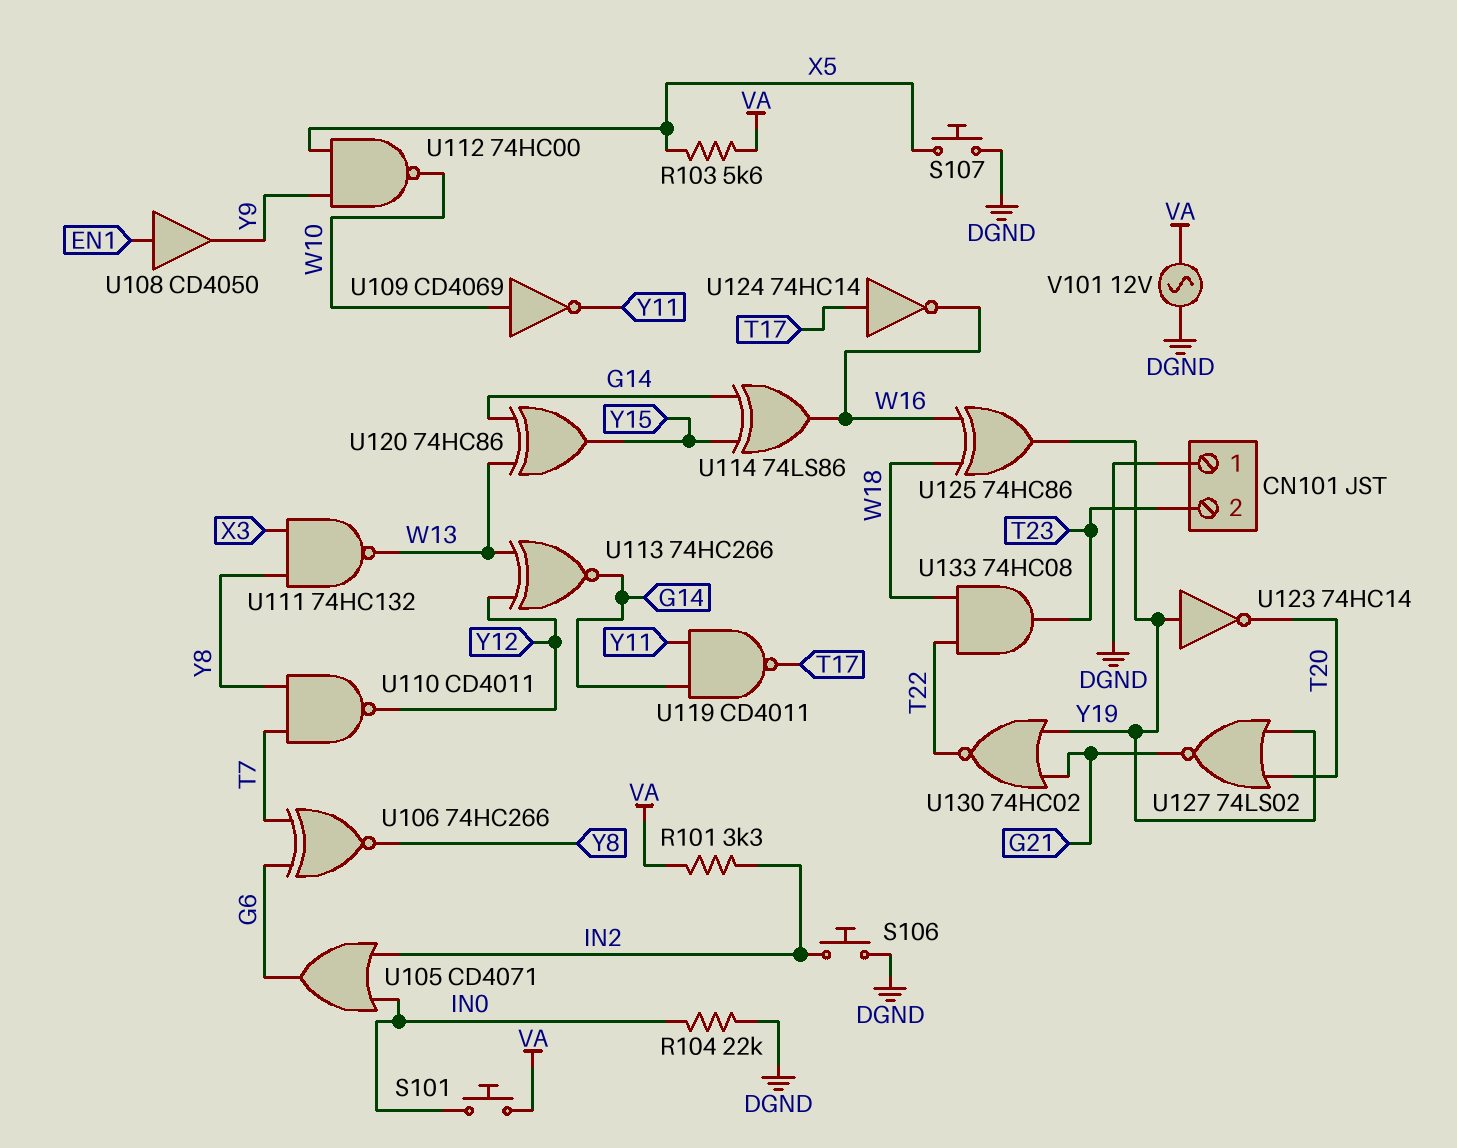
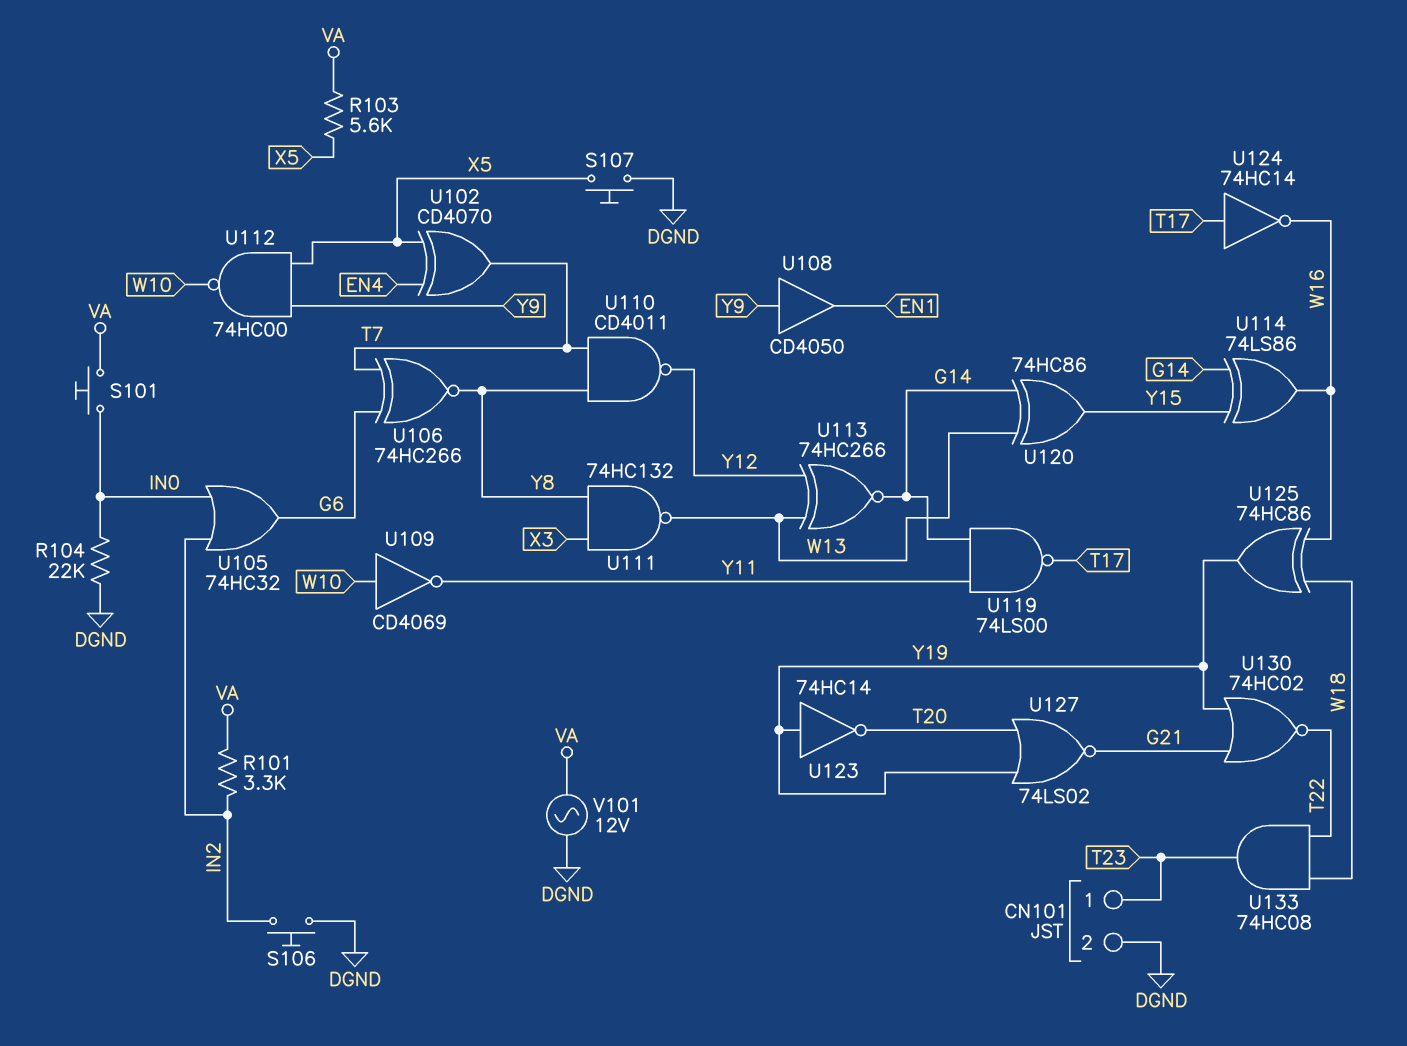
CN101 pin 1: DGND -> T23
CN101 pin 2: T23 -> DGND
U102: none -> XOR CD4070 (in EN4, in X5, out T7)
U105: OR CD4071 (in IN0, in IN2, out G6) -> OR 74HC32 (in IN0, in IN2, out G6)
U108: buffer CD4050 (in EN1, out Y9) -> buffer CD4050 (in Y9, out EN1)
U119: NAND CD4011 (in G14, in Y11, out T17) -> NAND 74LS00 (in G14, in Y11, out T17)

